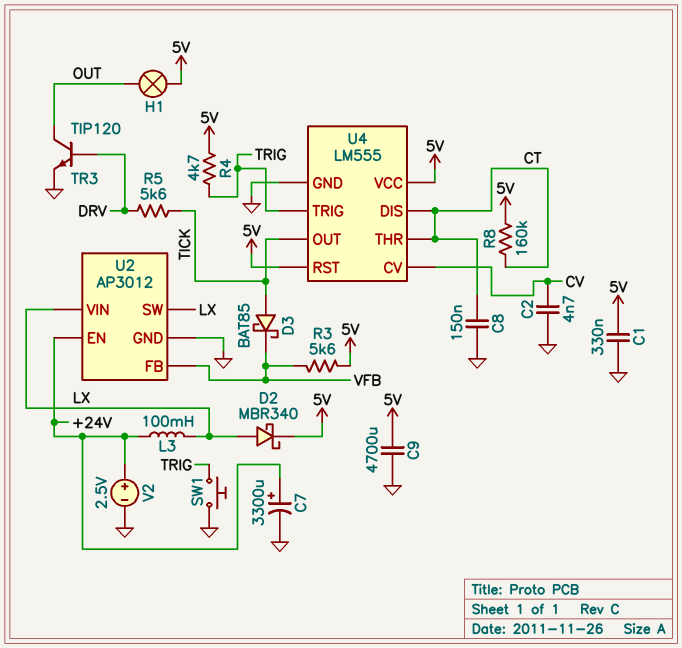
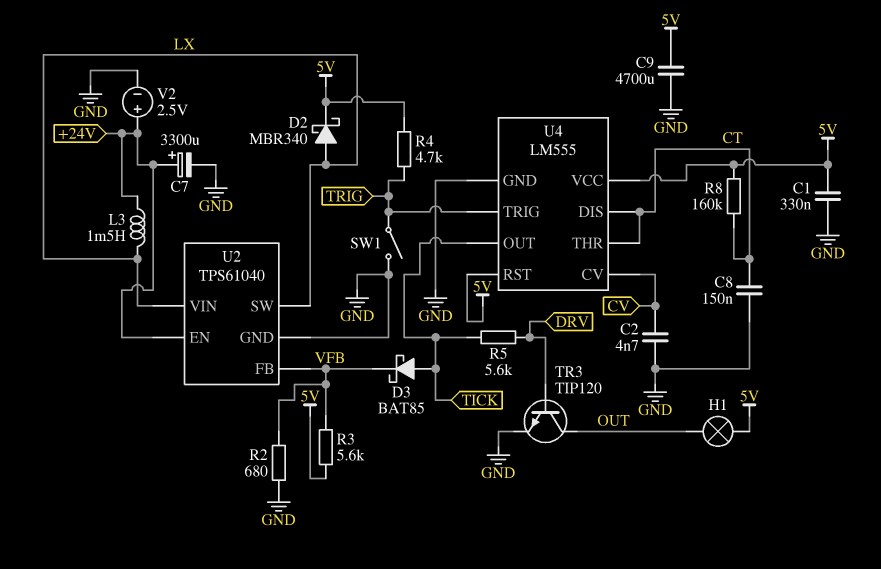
L3: 100mH (+24V, LX) -> 1.5mH (+24V, LX)
R2: none -> 680 (GND, VFB)
SW1: button (GND, TRIG) -> switch (GND, TRIG)
U2: AP3012 -> TPS61040

